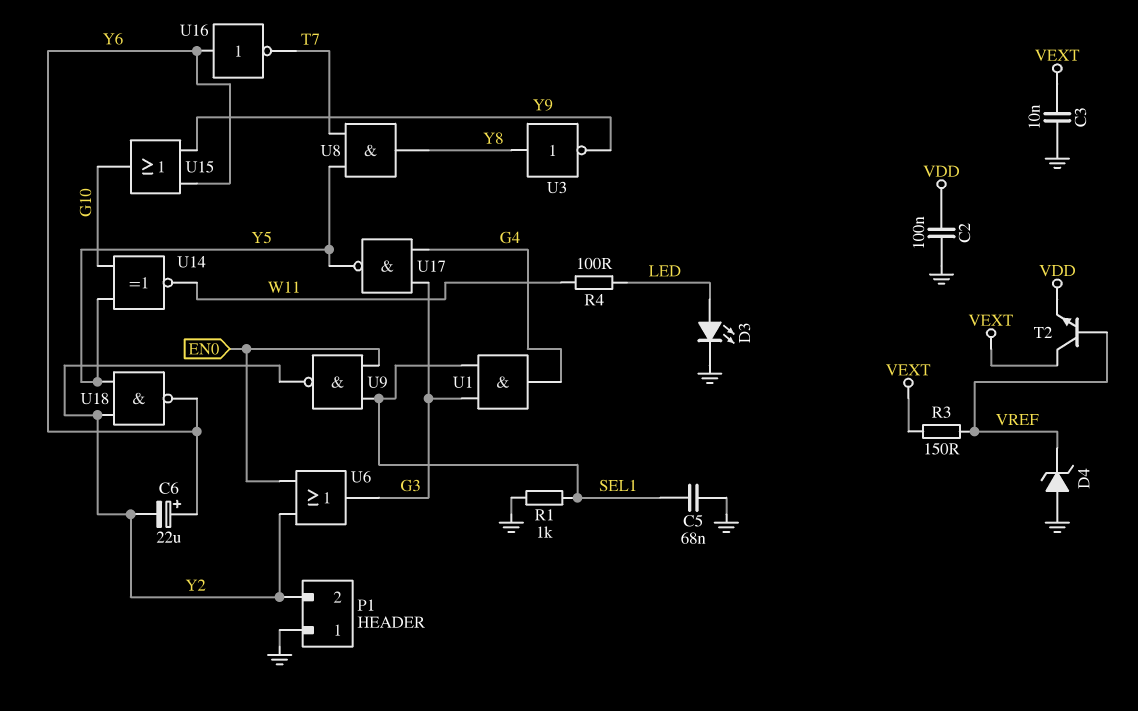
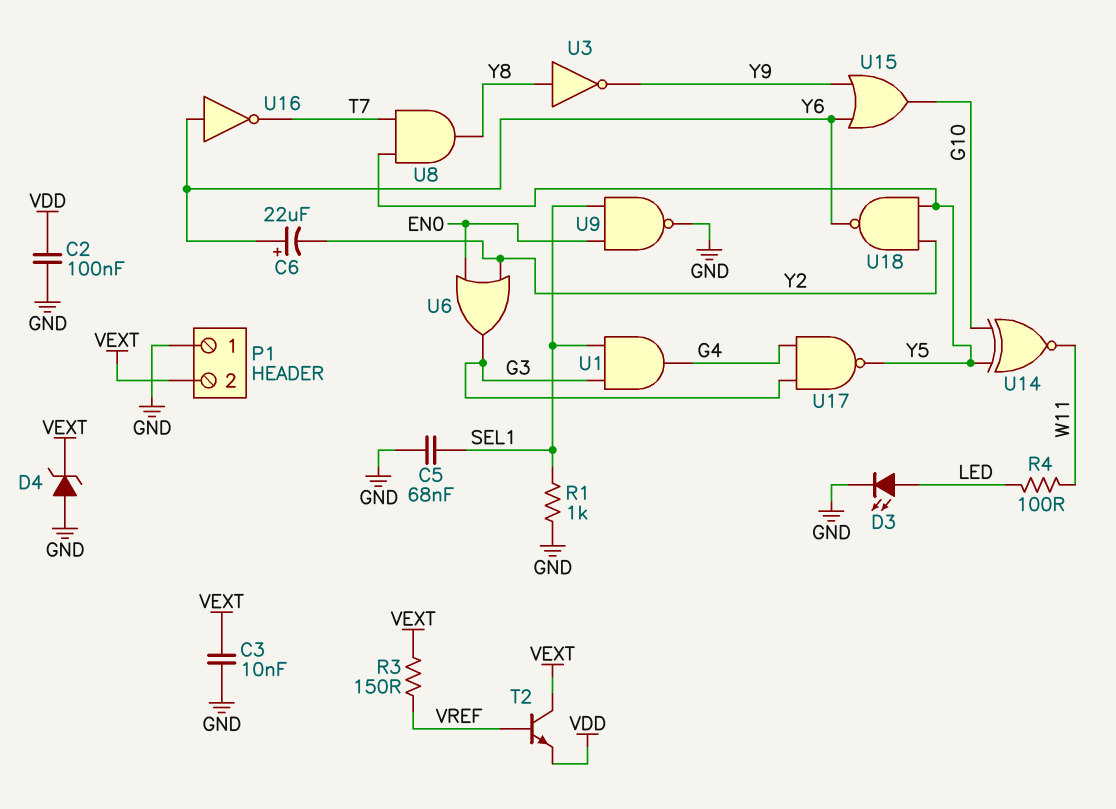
D4: zener (A GND, K VREF) -> zener (A GND, K VEXT)
P1 pin 2: Y2 -> VEXT
U9: NAND (in EN0, in SEL1, out Y2) -> NAND (in EN0, in SEL1, out GND)

